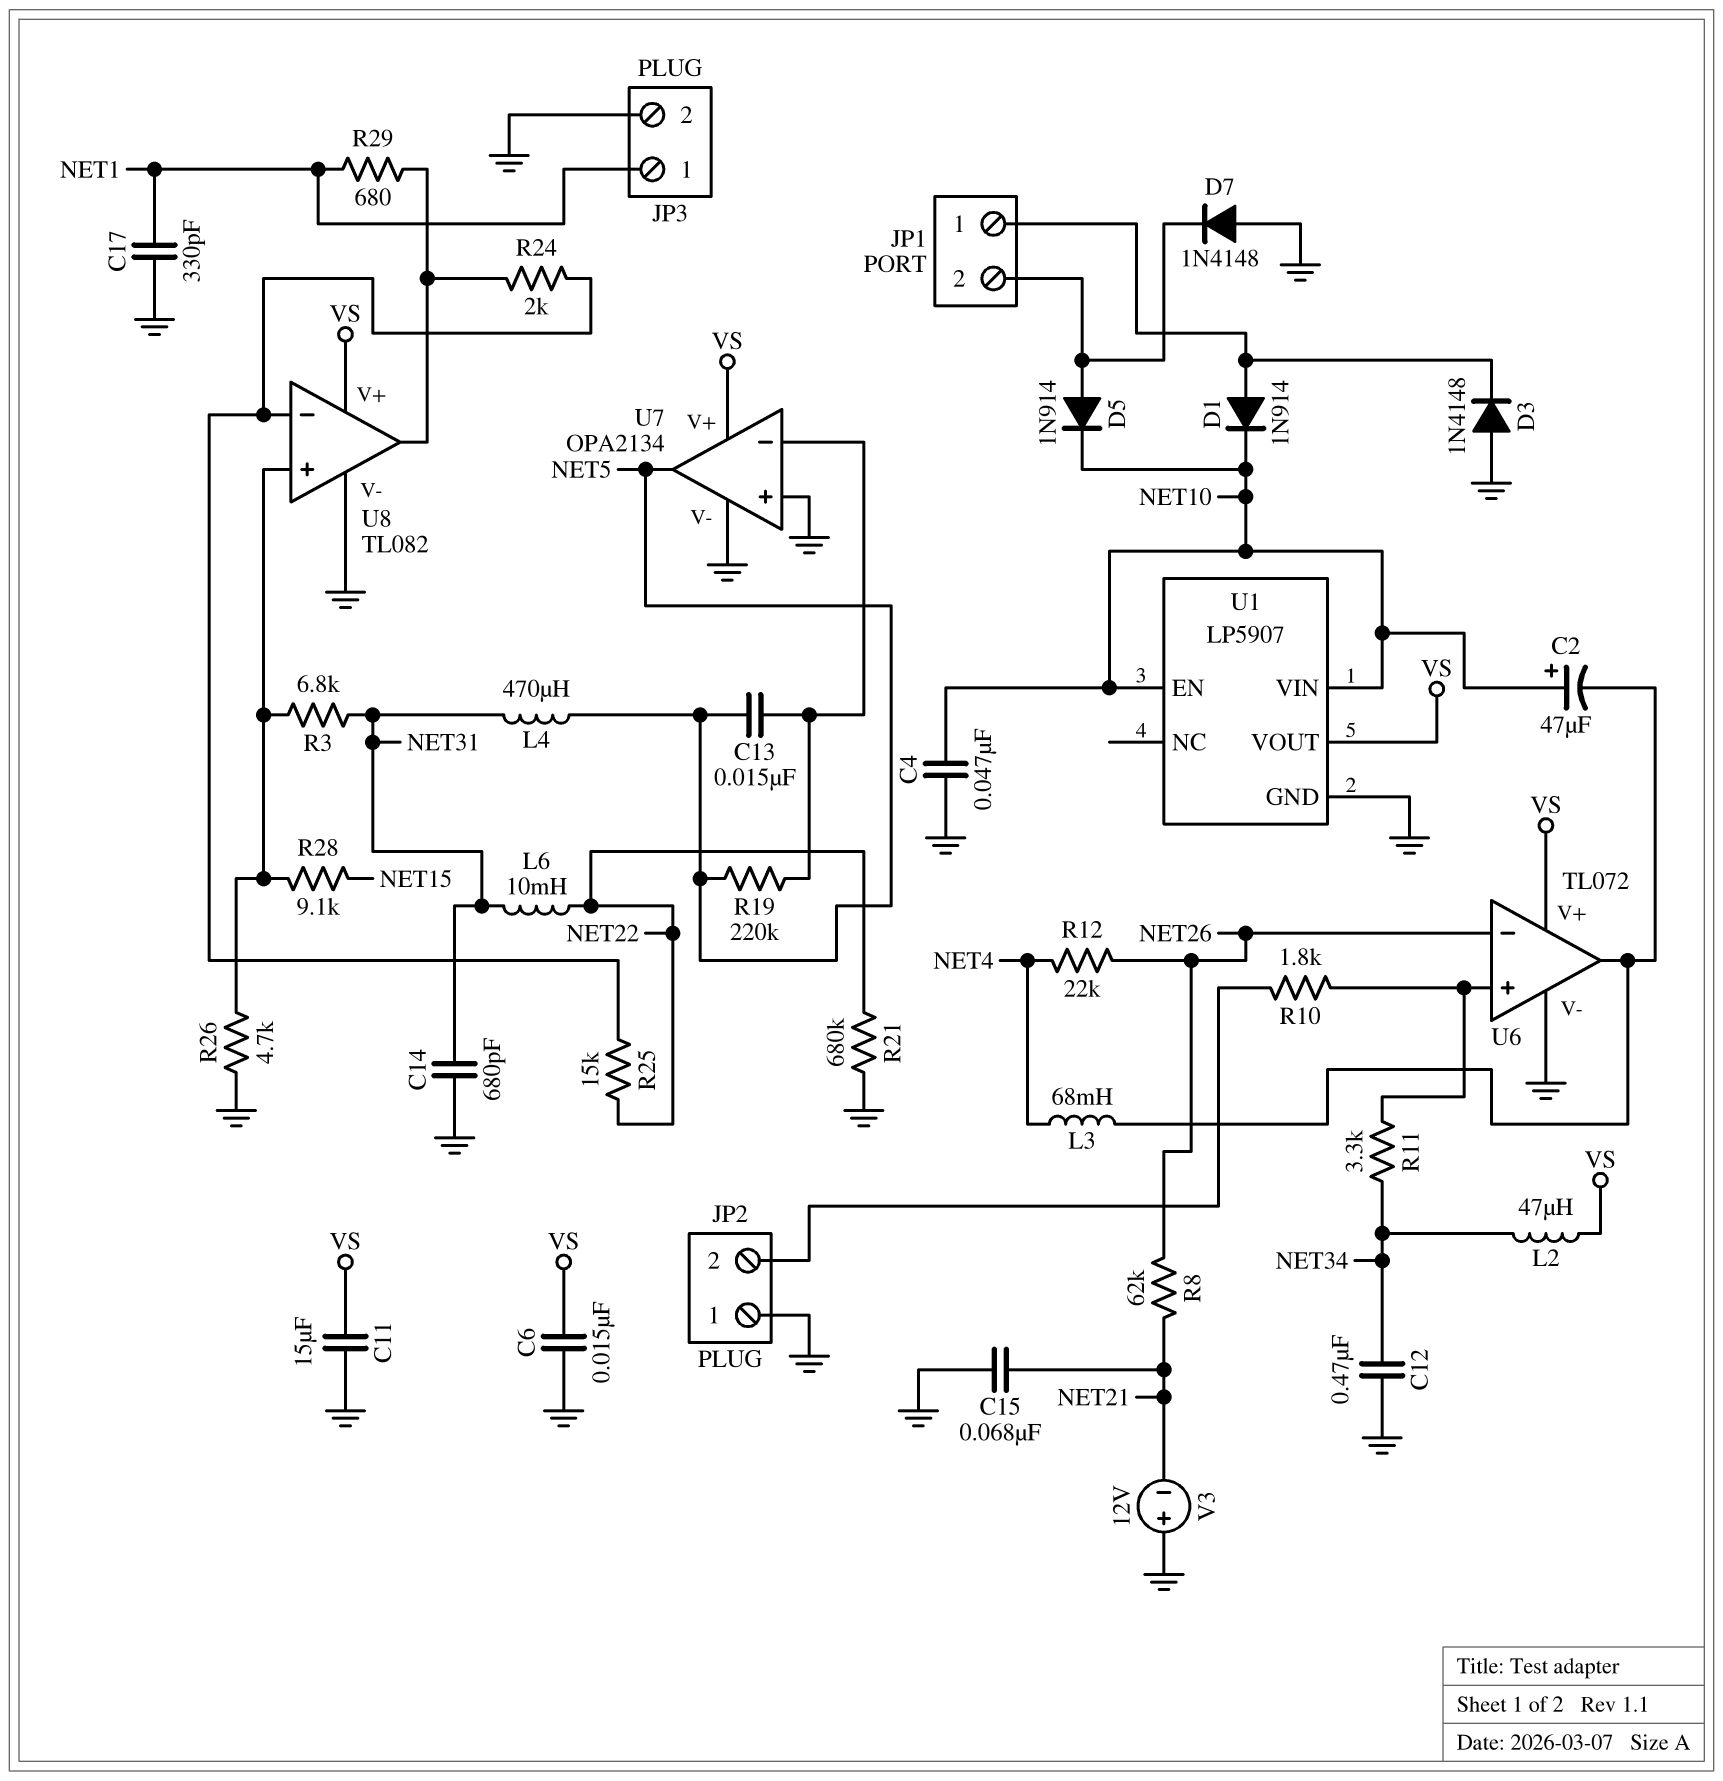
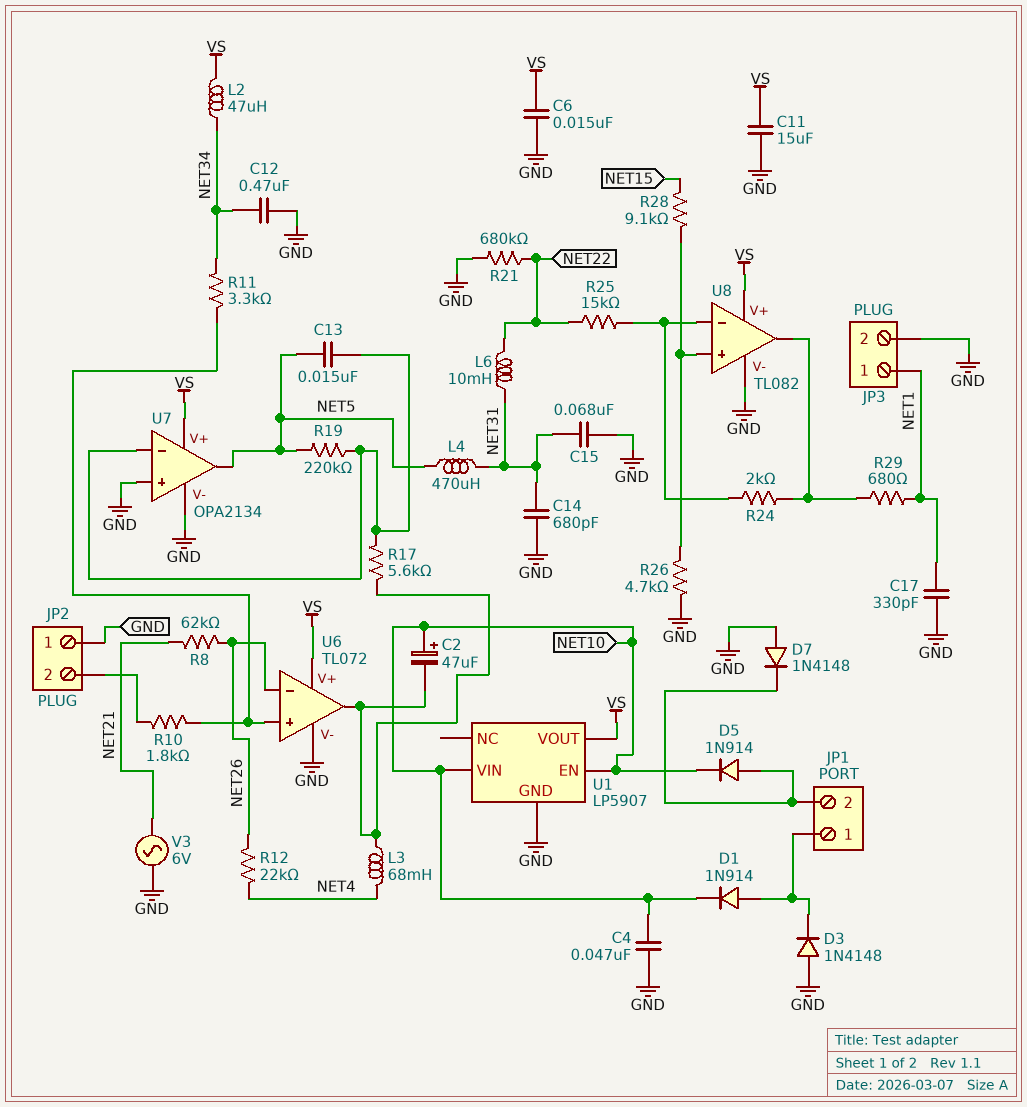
C15: 68nF (GND, NET21) -> 68nF (GND, NET31)
R3: 6.8k (NET31, U8/in+) -> none
R17: none -> 5.6k (U6/out, U7/in-)
V3: 12V (plus GND, minus NET21) -> AC 6V (GND, NET21)

